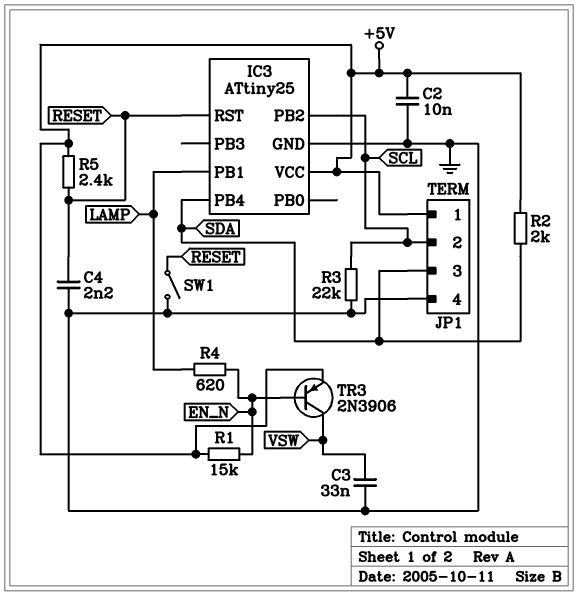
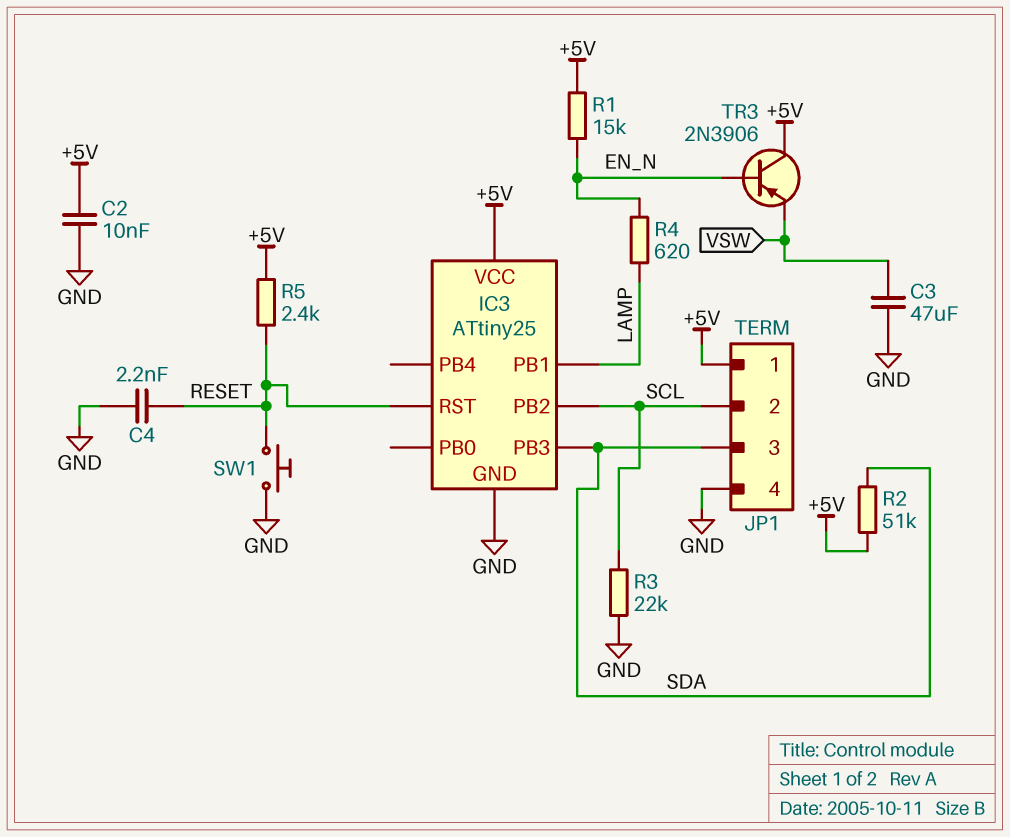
C3: 33nF (GND, VSW) -> 47uF (GND, VSW)
IC3 pin PB3: none -> SDA
IC3 pin PB4: SDA -> none
R2: 2k (+5V, SDA) -> 51k (+5V, SDA)
SW1: switch (GND, RESET) -> button (GND, RESET)
TR3: PNP 2N3906 (B EN_N, C VSW, E +5V) -> PNP 2N3906 (B EN_N, C +5V, E VSW)

